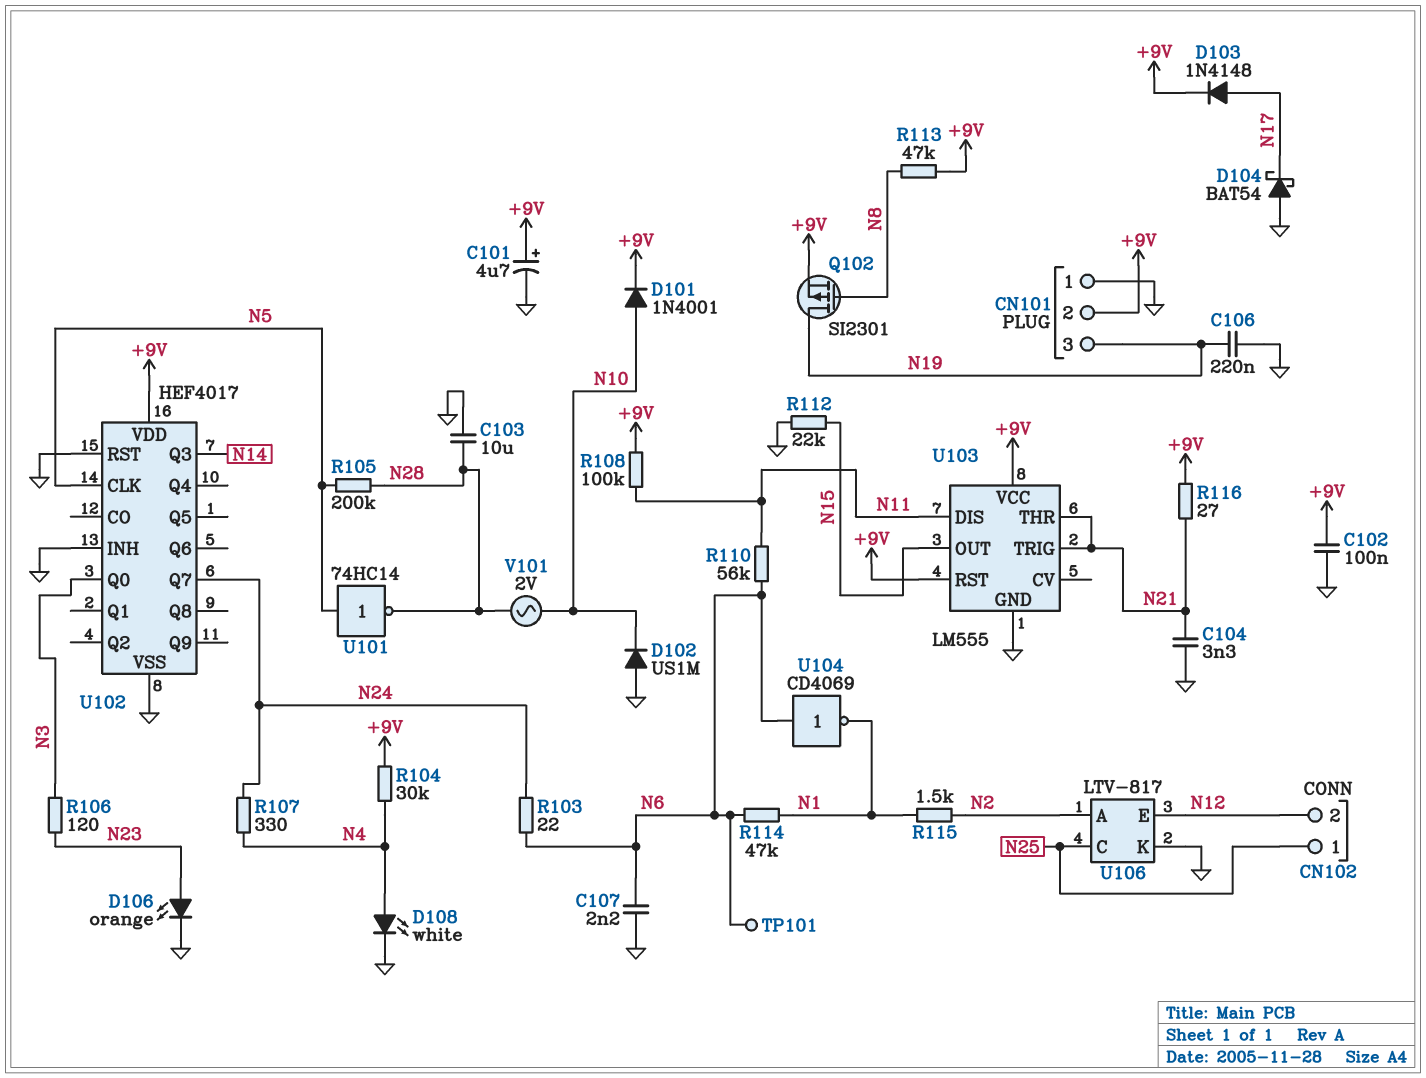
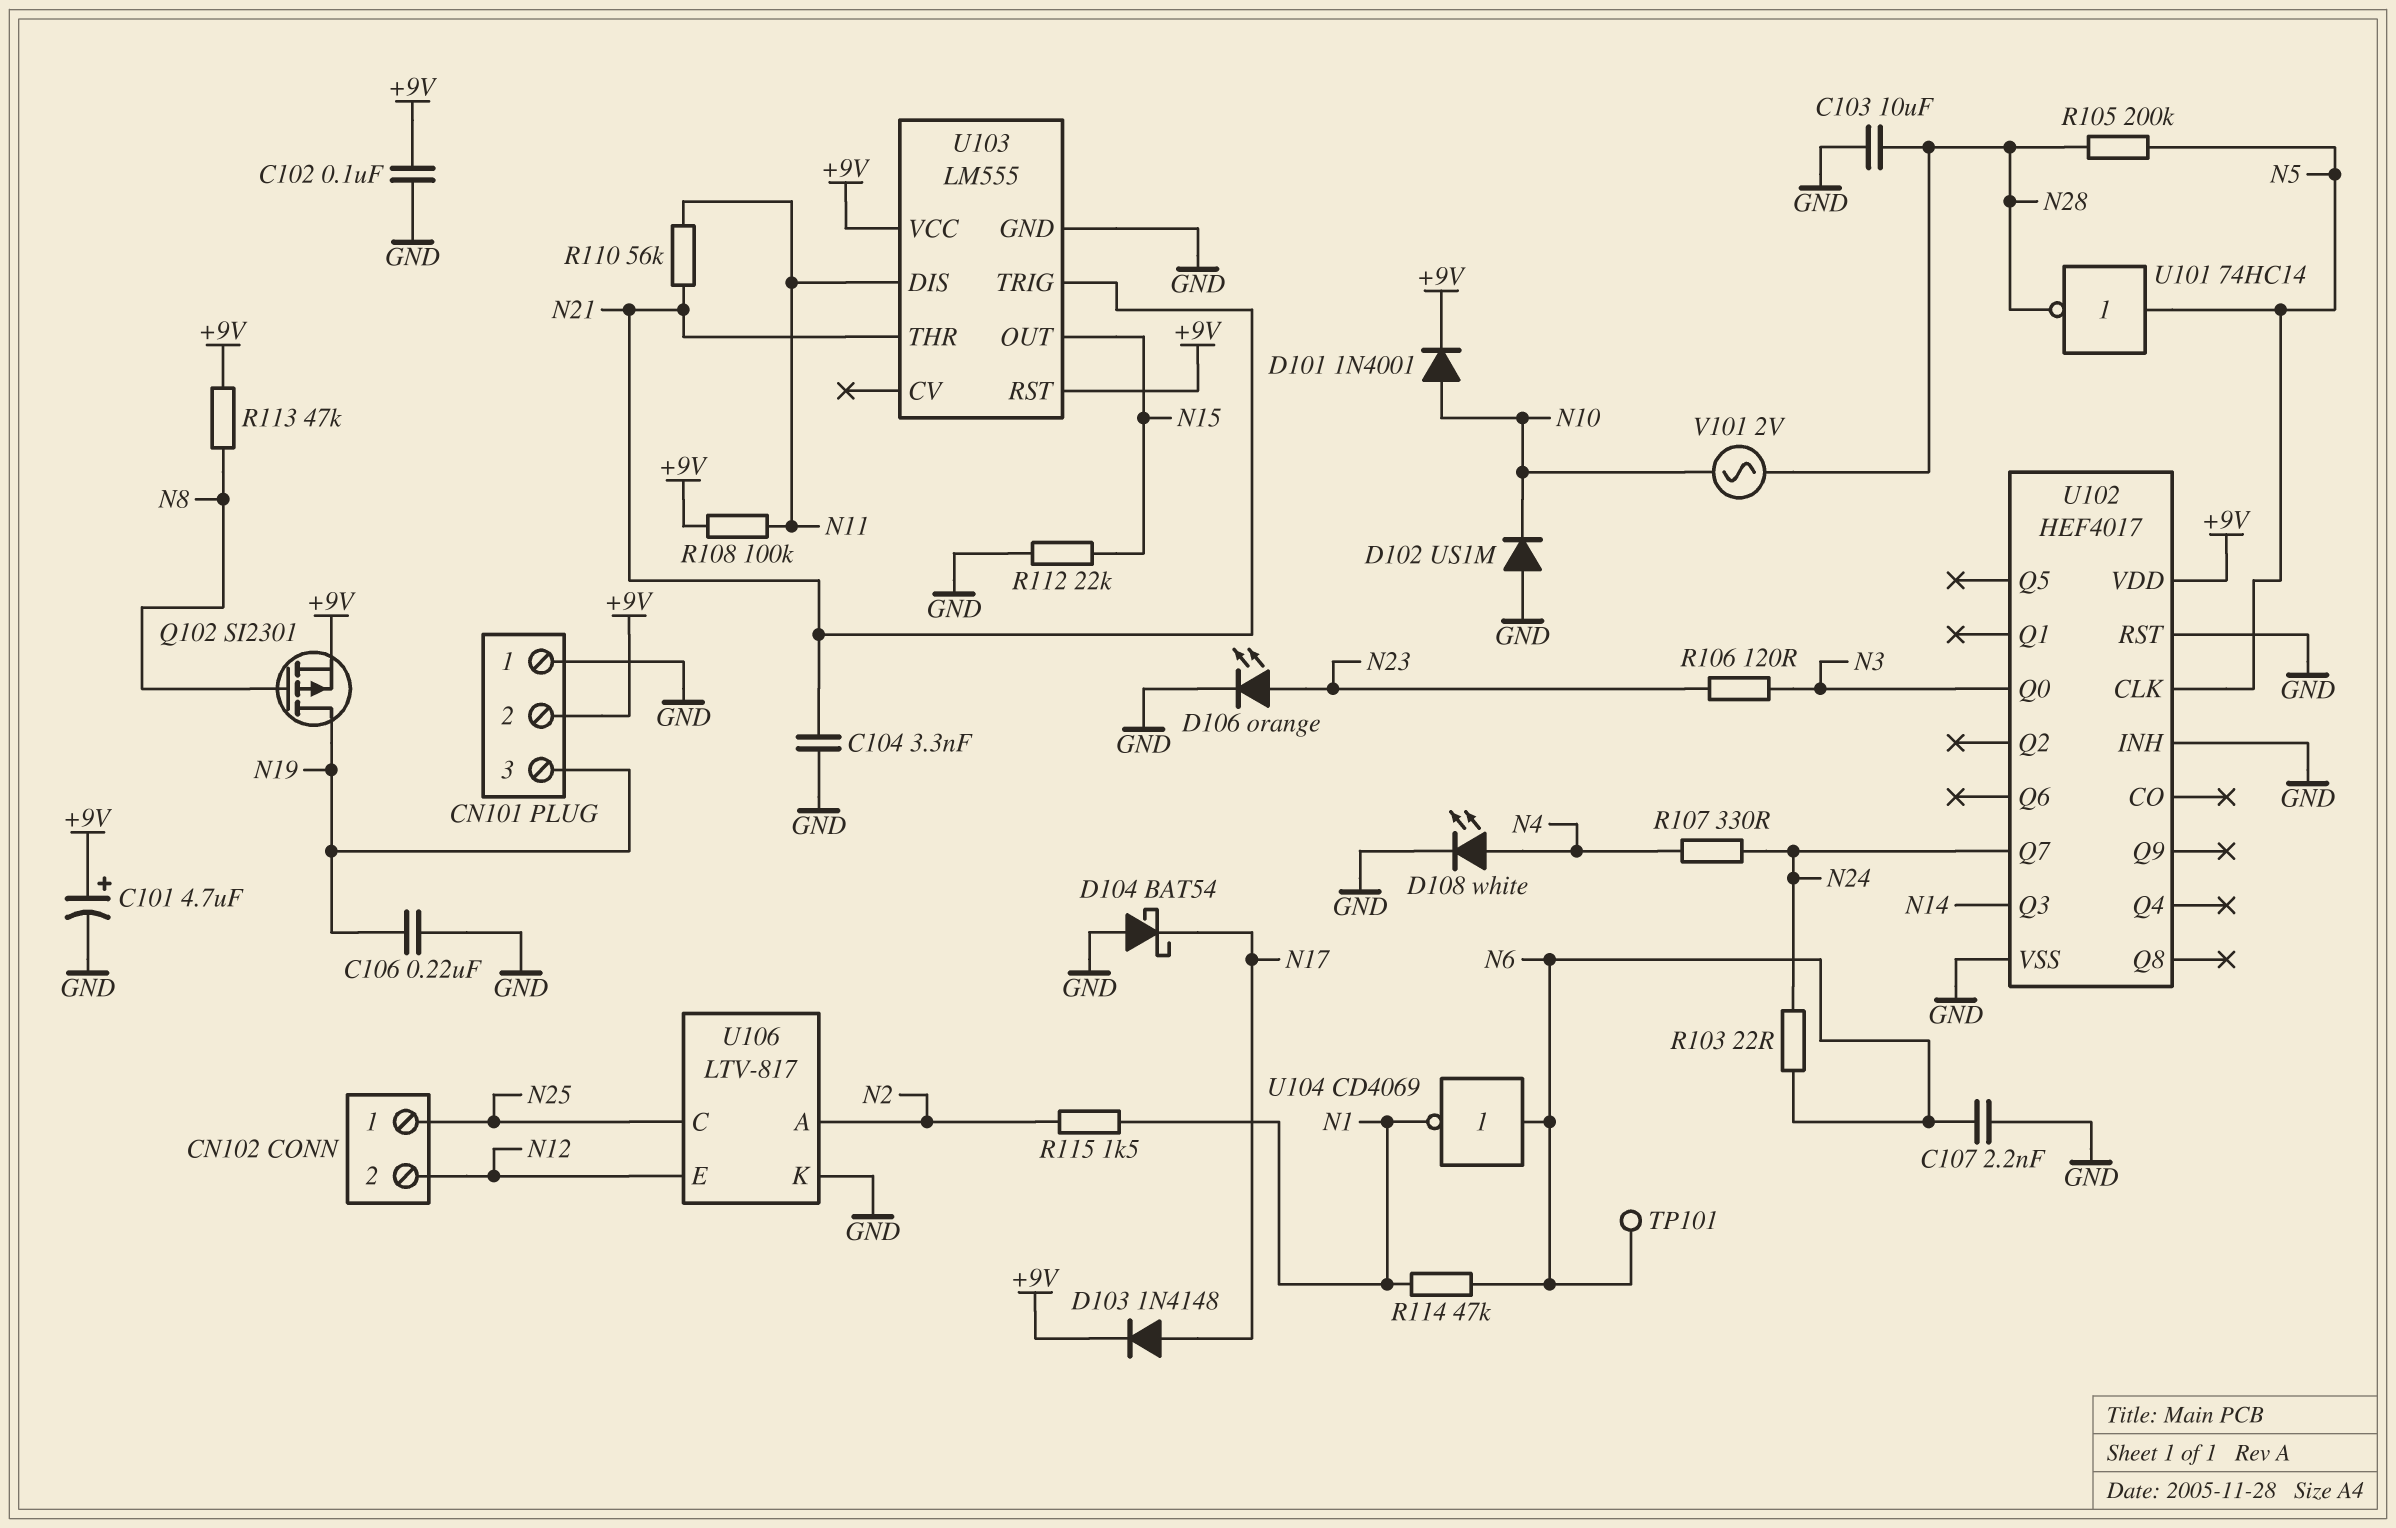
R104: 30k (+9V, N4) -> none
R110: 56k (N6, N11) -> 56k (N11, N21)
R116: 27 (+9V, N21) -> none

